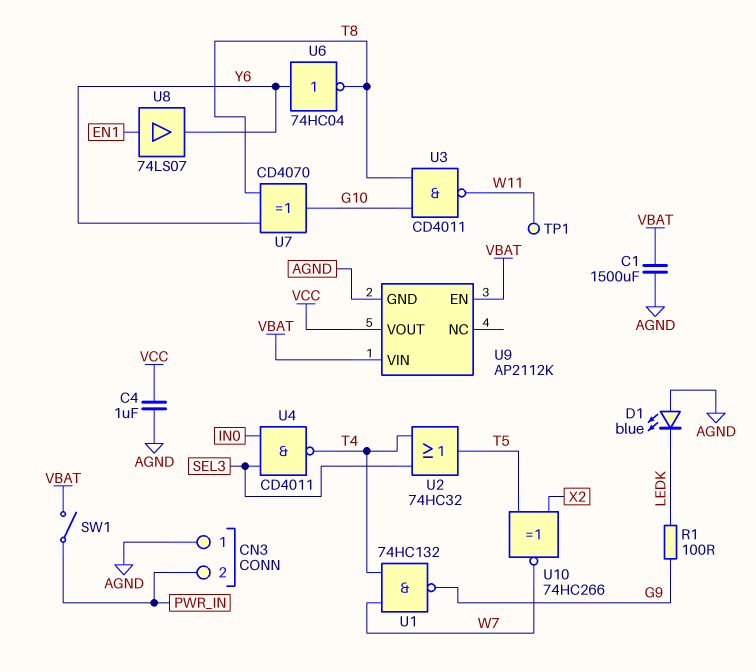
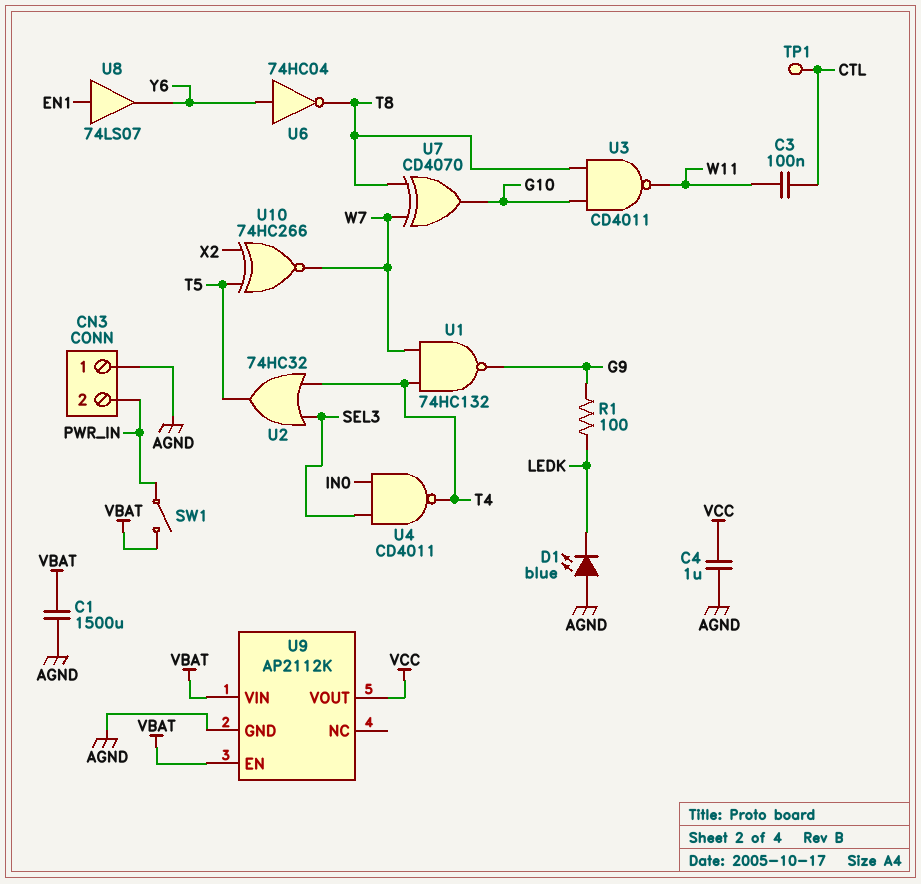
C3: none -> 100nF (CTL, W11)
TP1: test point (W11) -> test point (CTL)
U7: XOR CD4070 (in T8, in Y6, out G10) -> XOR CD4070 (in T8, in W7, out G10)

